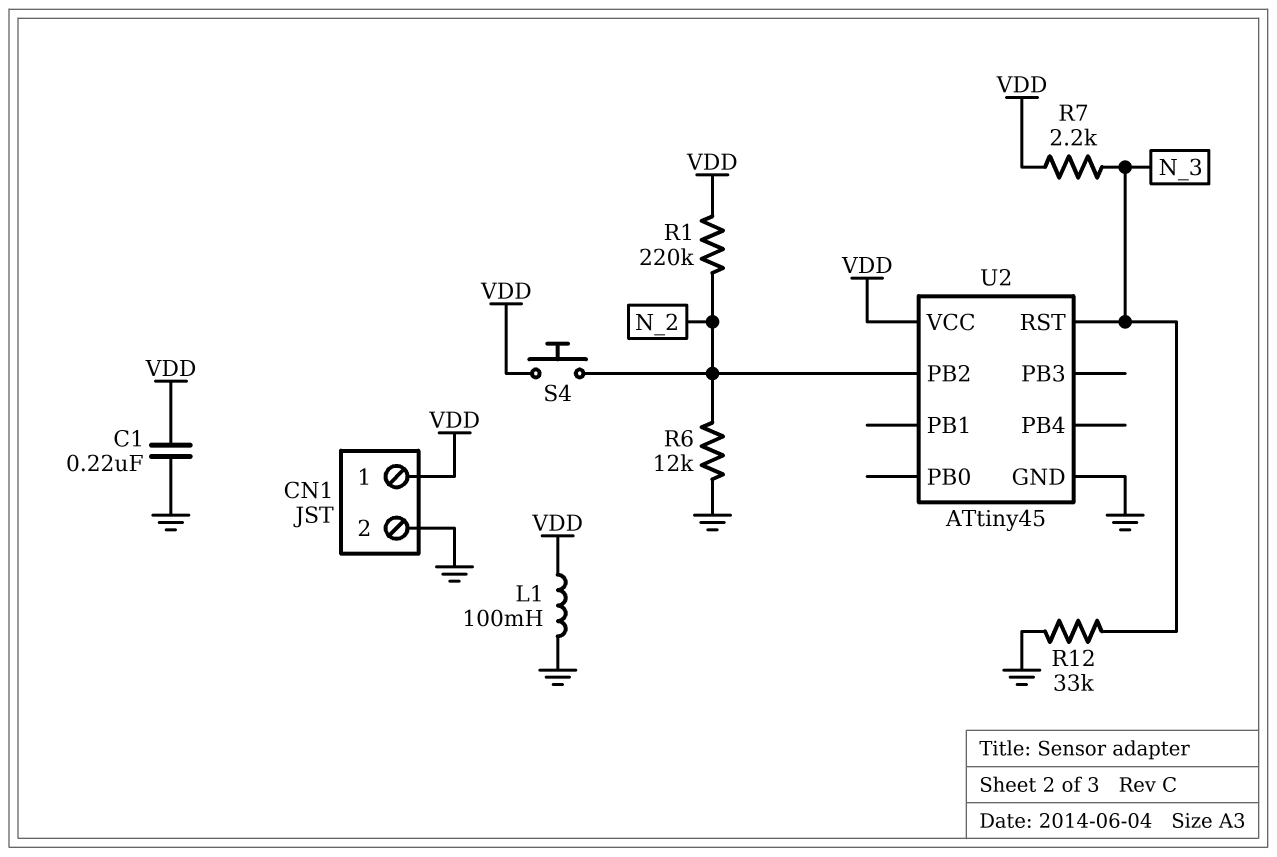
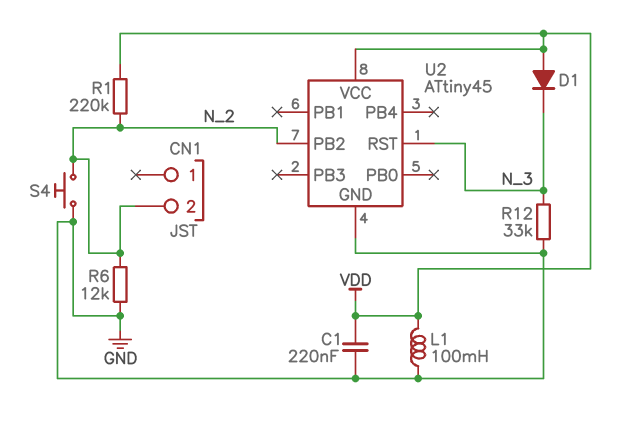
CN1 pin 1: VDD -> none
CN1 pin 2: GND -> N_2
D1: none -> diode (A VDD, K N_3)
R7: 2.2k (N_3, VDD) -> none
S4: button (N_2, VDD) -> button (GND, N_2)

